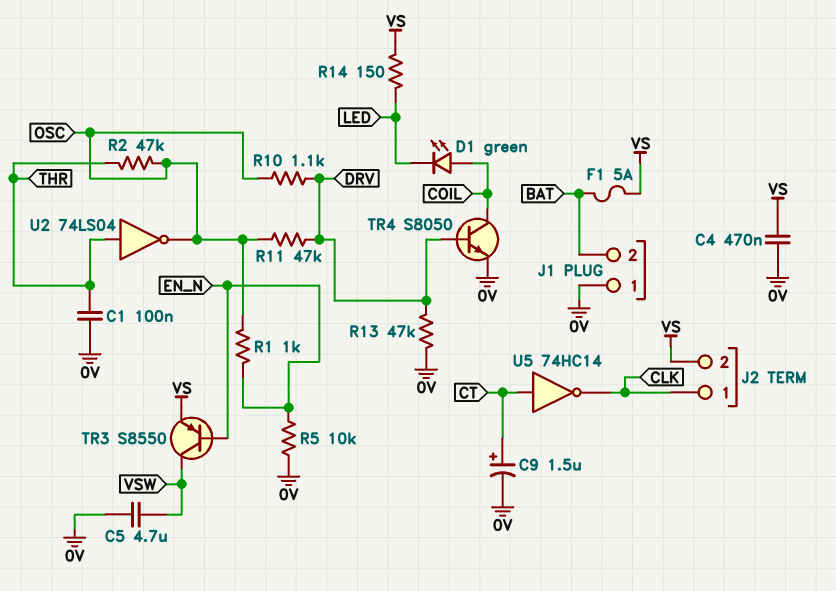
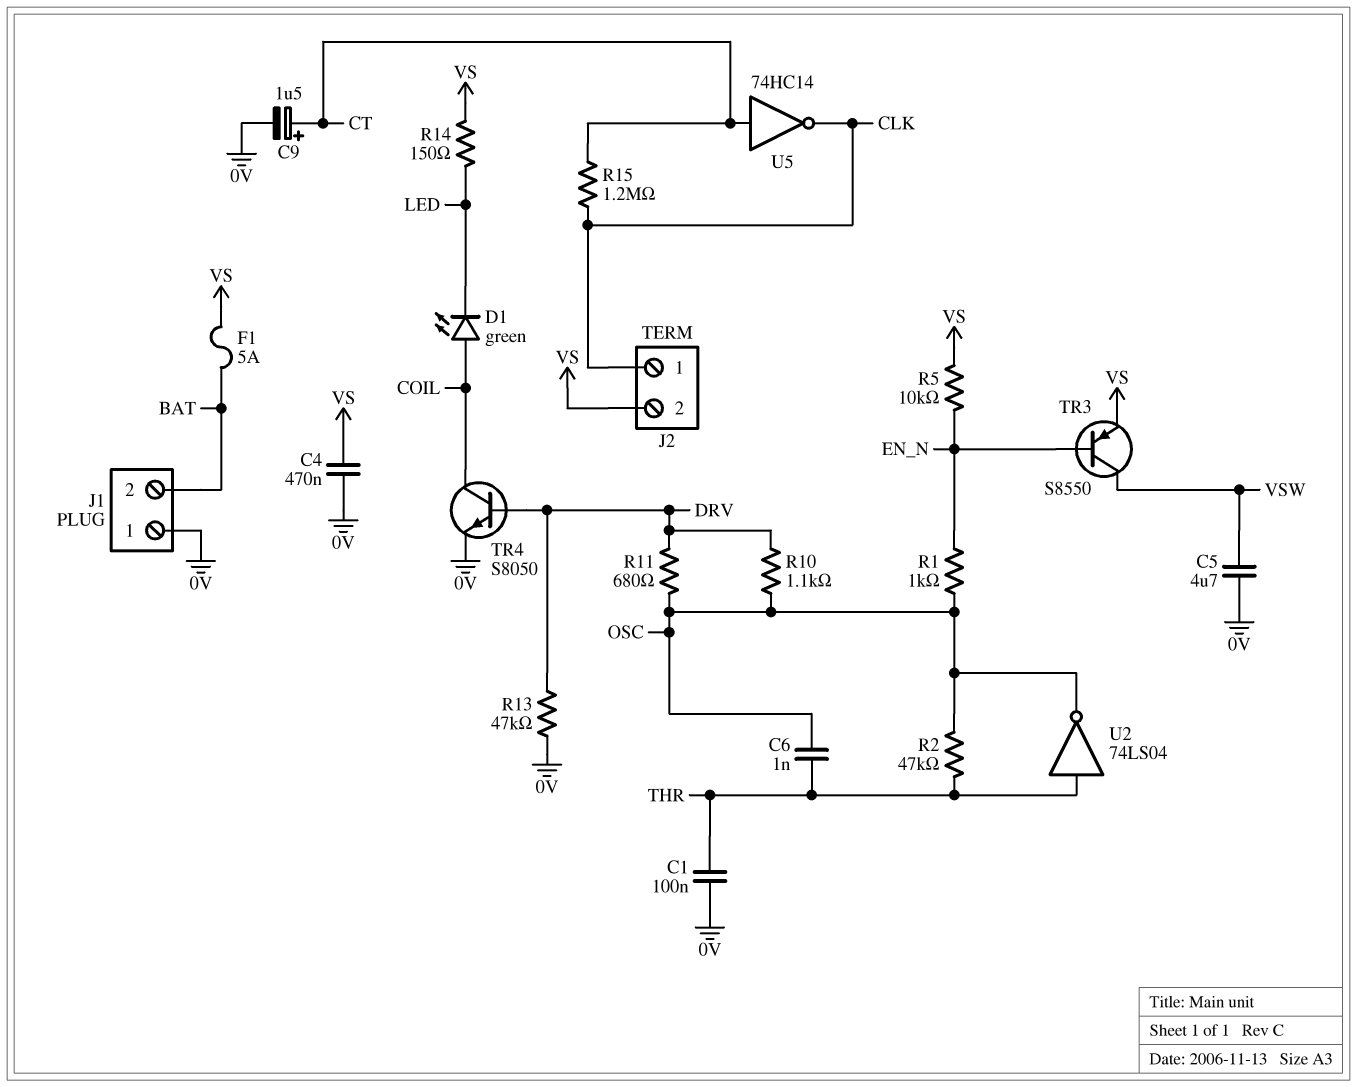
C6: none -> 1nF (OSC, THR)
R5: 10k (0V, EN_N) -> 10k (EN_N, VS)
R11: 47k (DRV, OSC) -> 680 (DRV, OSC)
R15: none -> 1.2M (CLK, CT)

